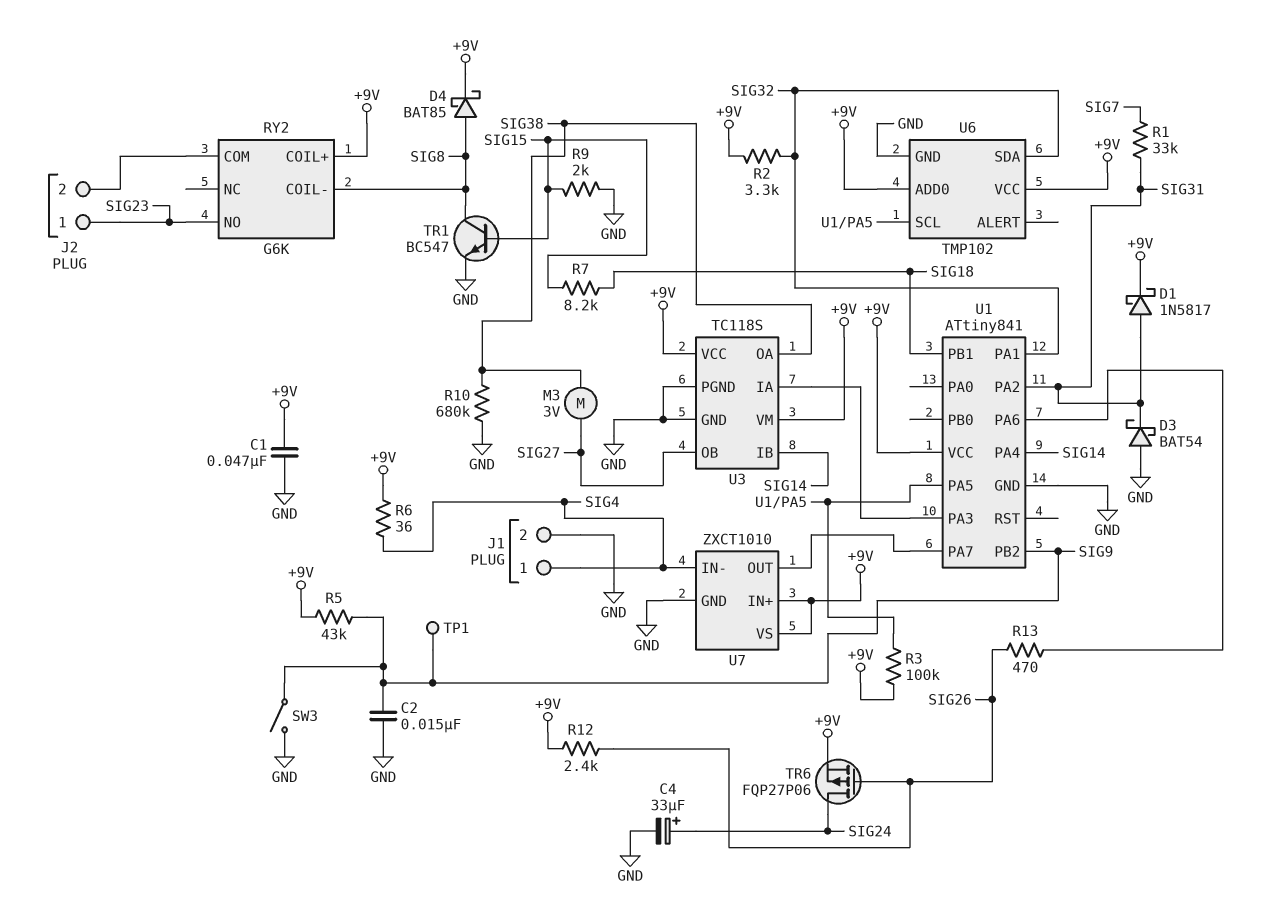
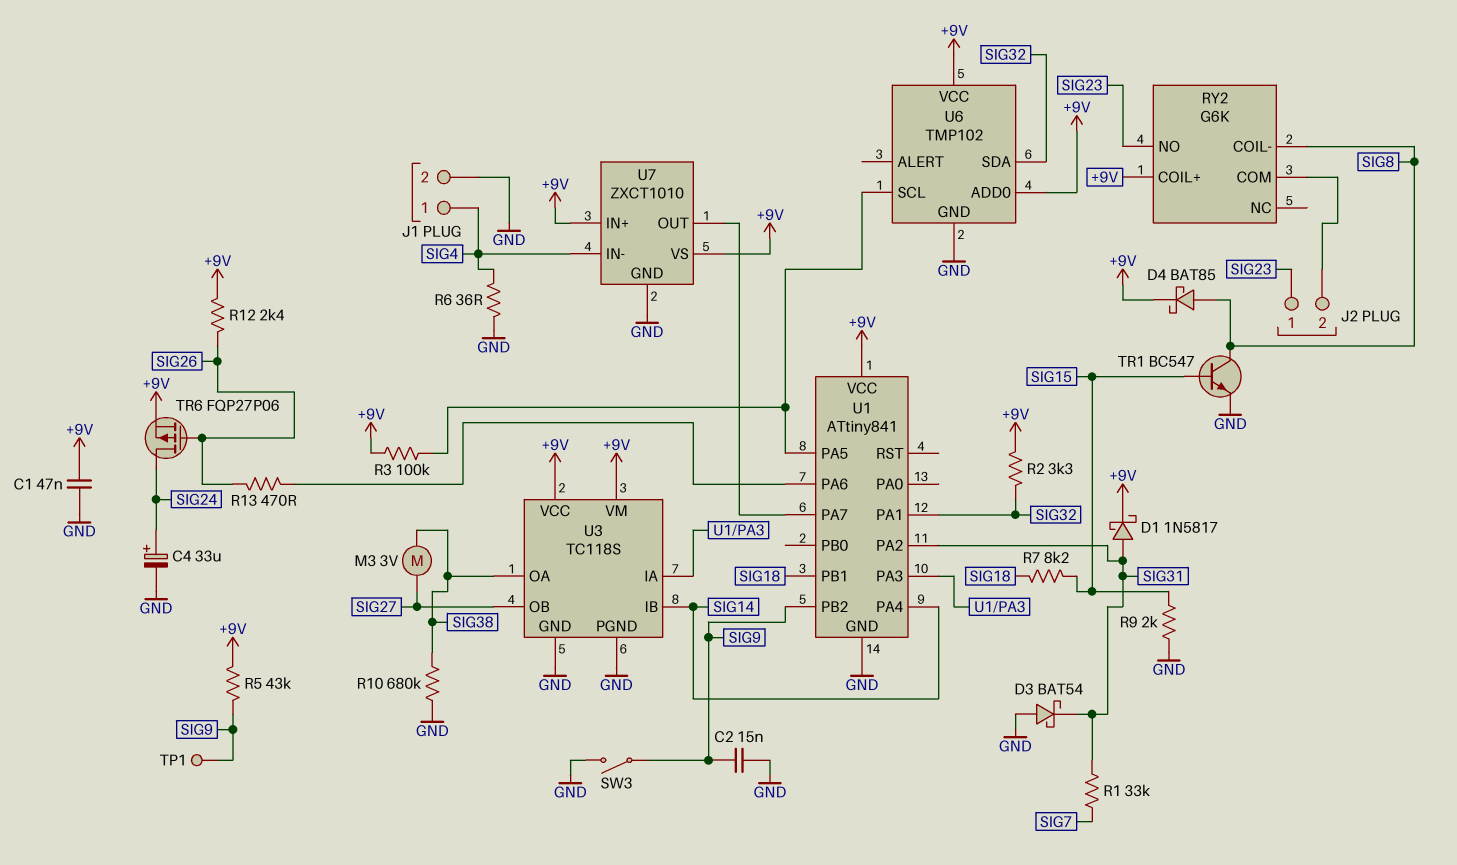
R6: 36 (+9V, SIG4) -> 36 (GND, SIG4)

